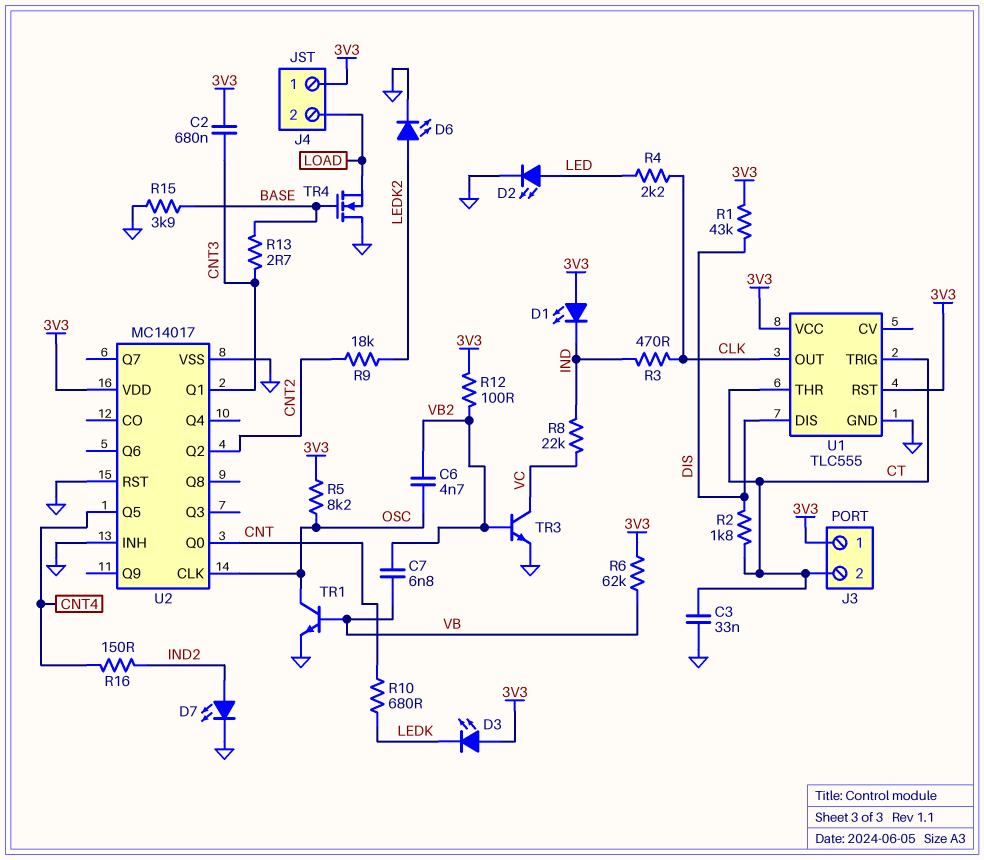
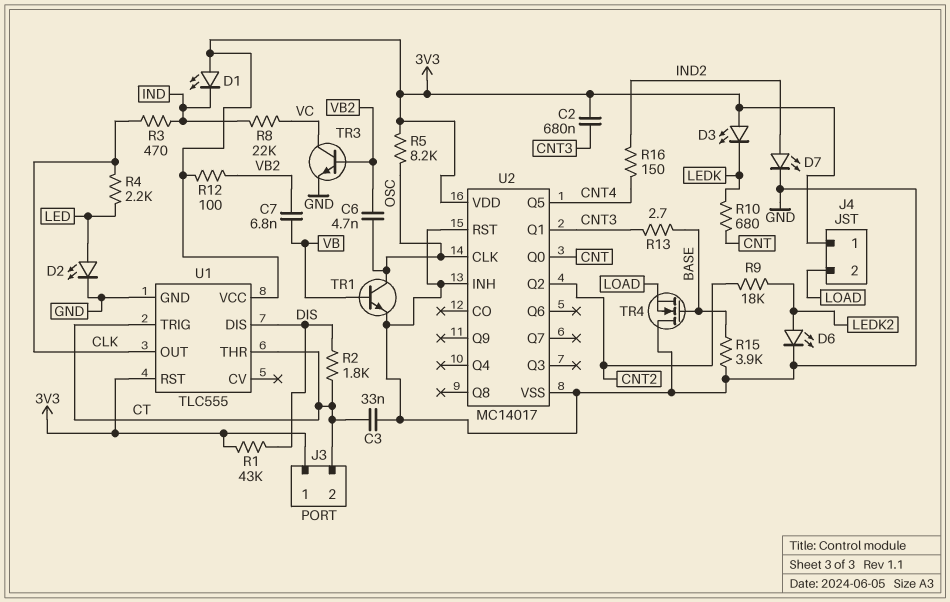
R6: 62k (3V3, VB) -> none

